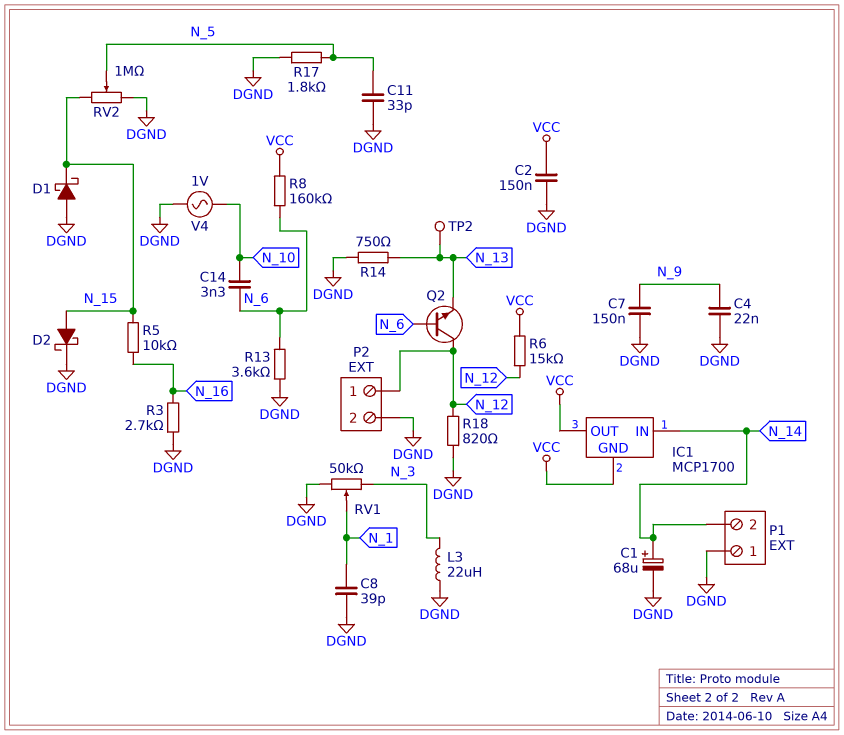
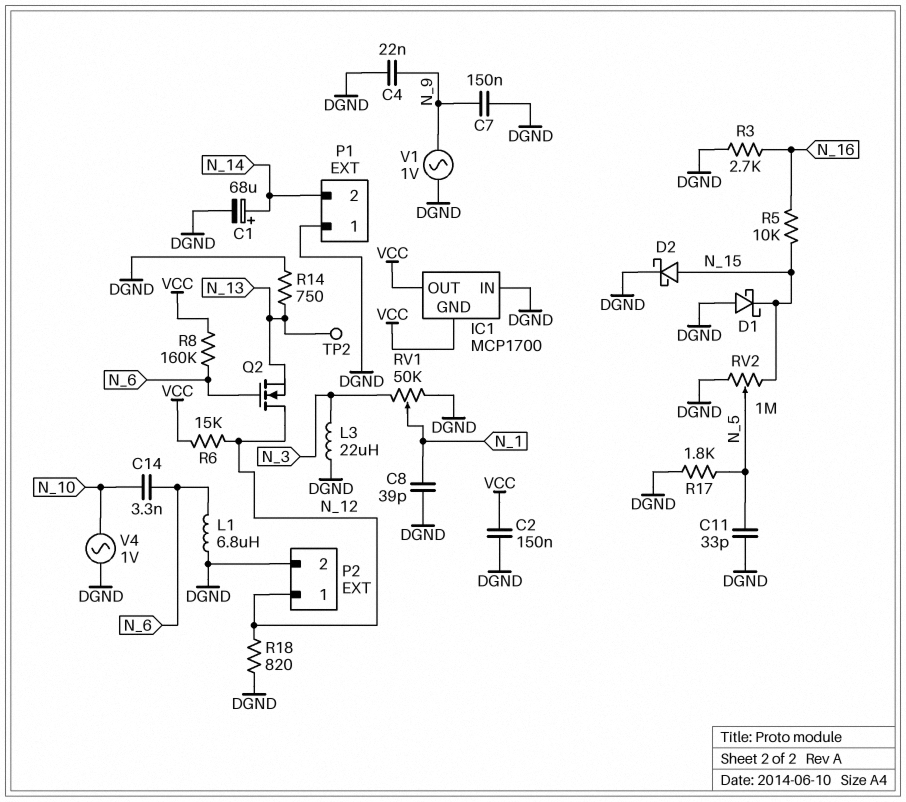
IC1 pin IN: N_14 -> DGND
L1: none -> 6.8uH (DGND, N_6)
Q2: NPN (B N_6, C N_12, E N_13) -> NMOS (G N_6, D N_12, S N_13)
R13: 3.6k (DGND, N_6) -> none
V1: none -> AC 1V (DGND, N_9)

